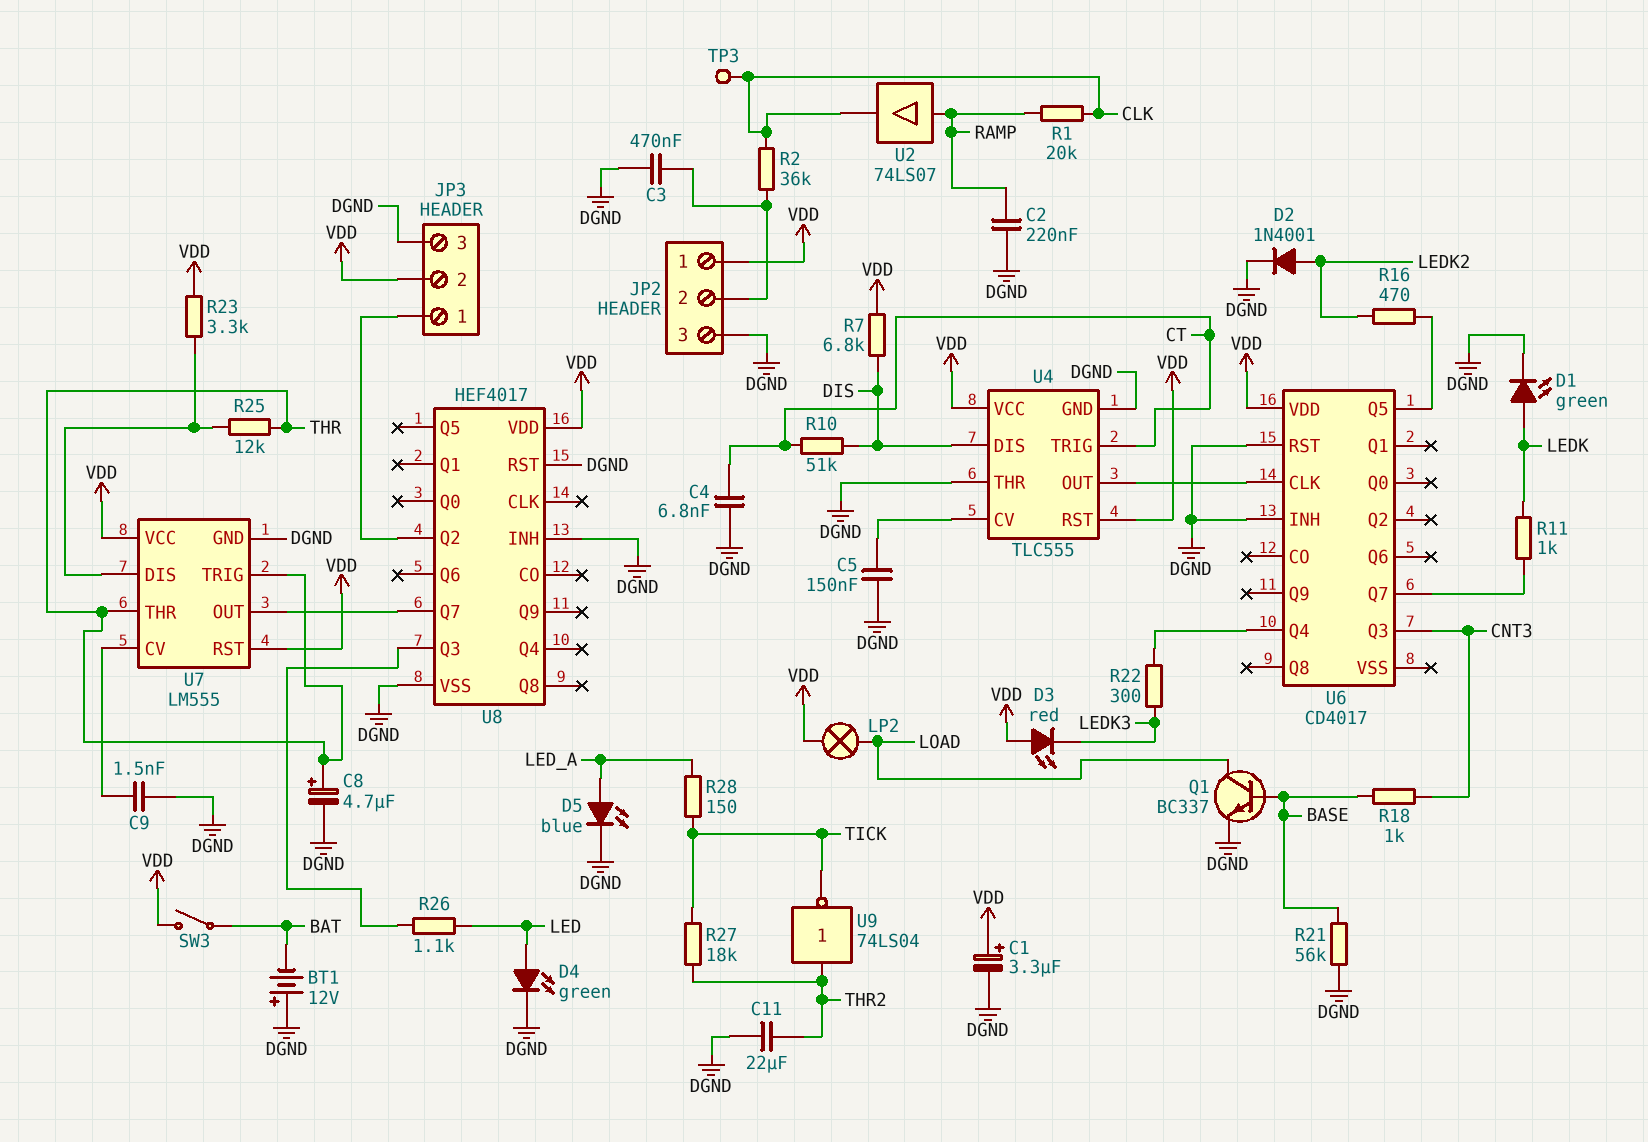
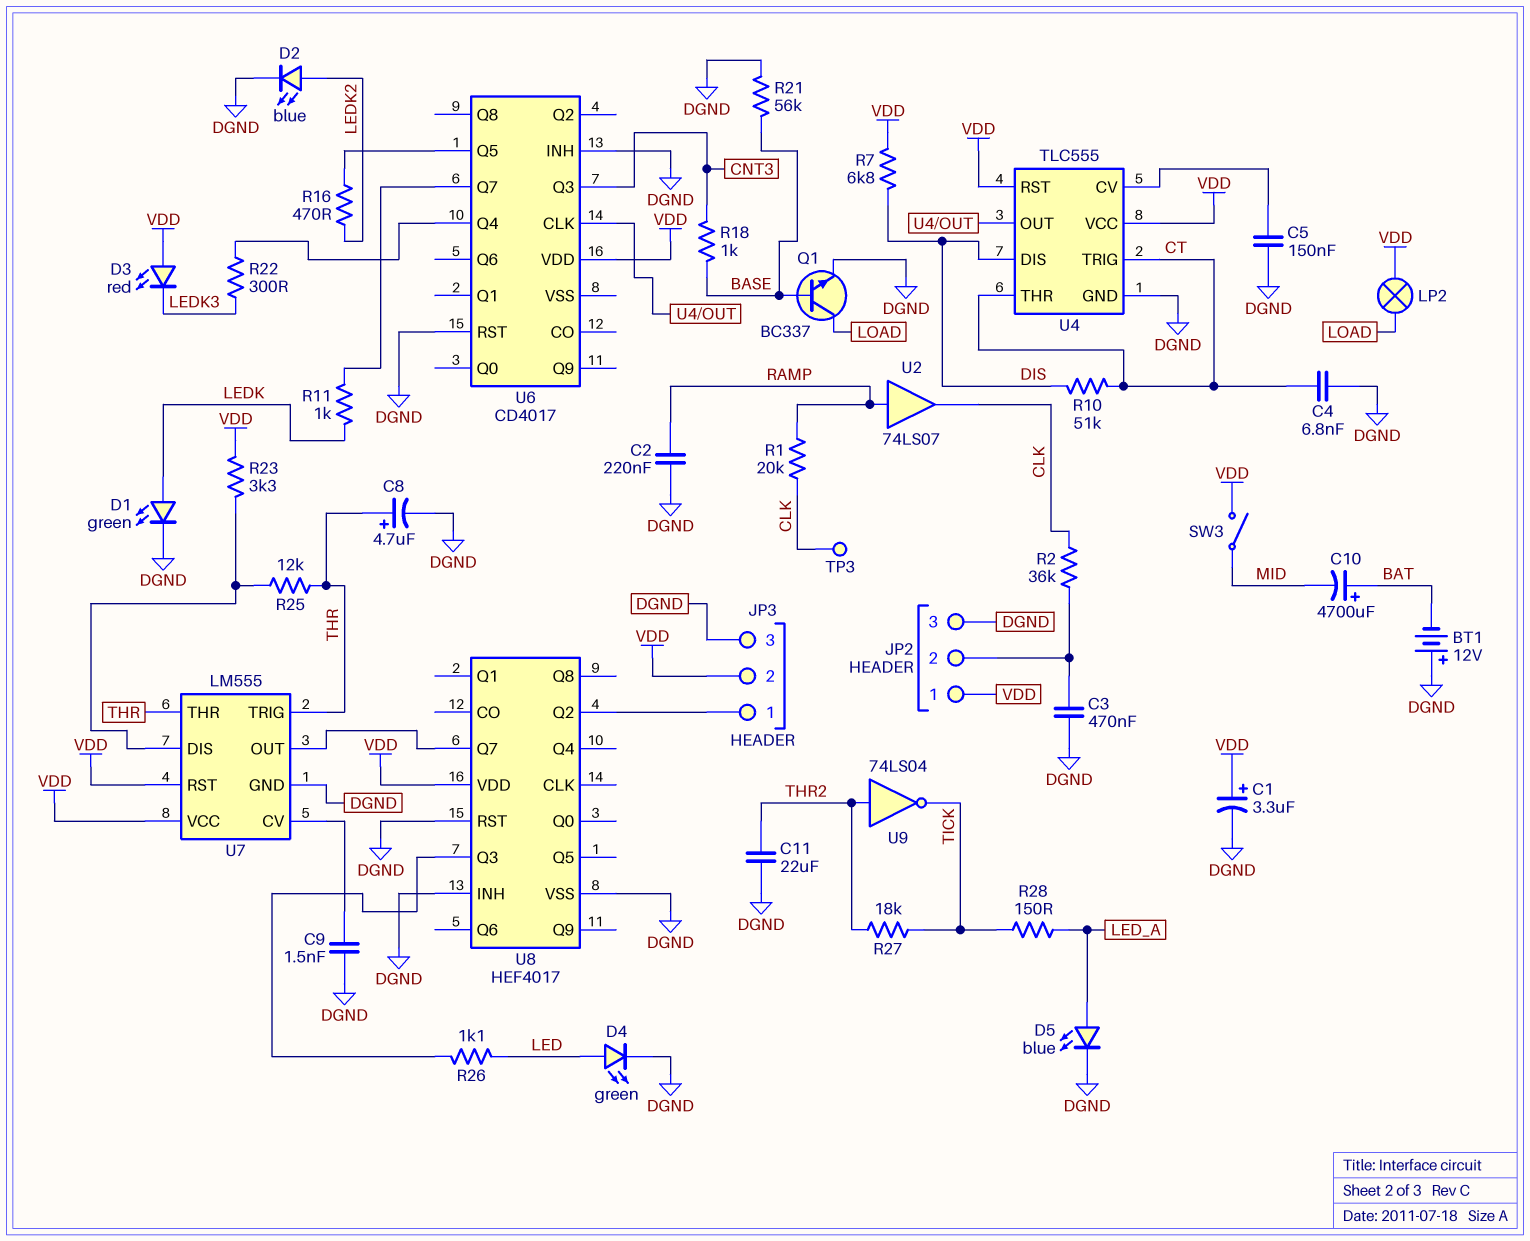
C10: none -> 4700uF (plus BAT, minus MID)
D2: diode 1N4001 (A LEDK2, K DGND) -> LED blue (A LEDK2, K DGND)
SW3: switch (BAT, VDD) -> switch (MID, VDD)
U4 pin THR: DGND -> CT

